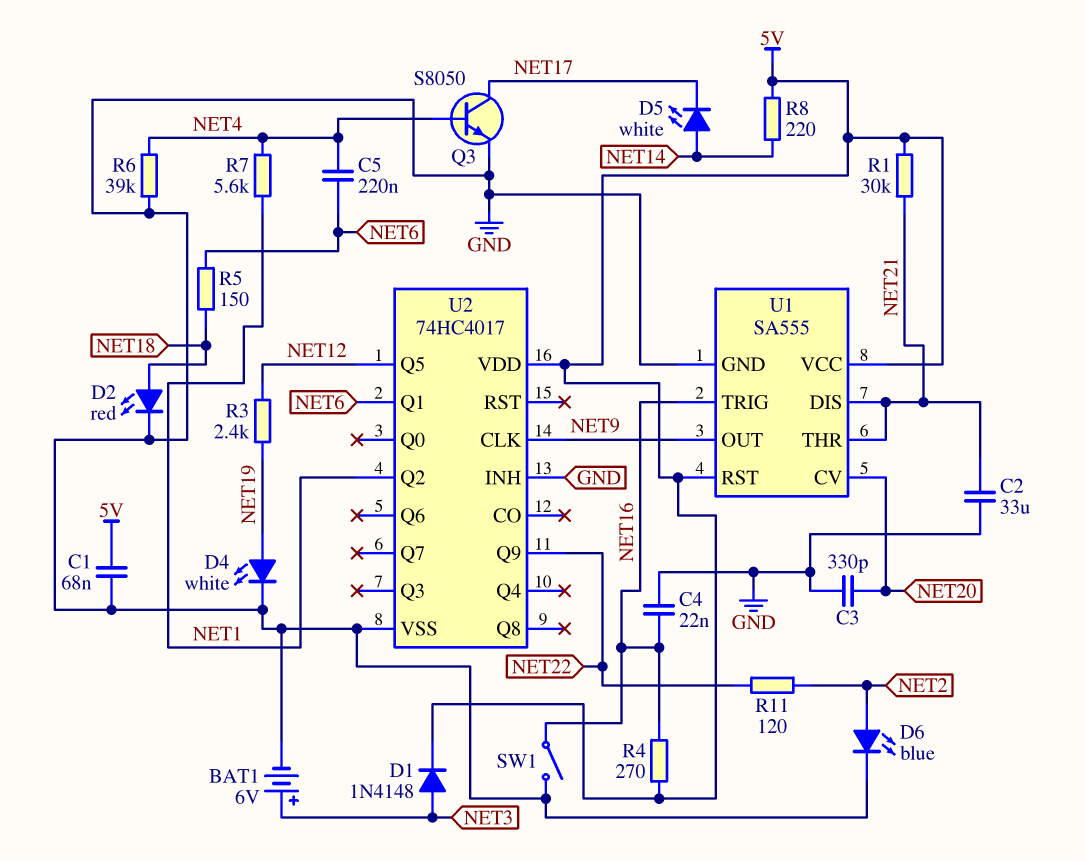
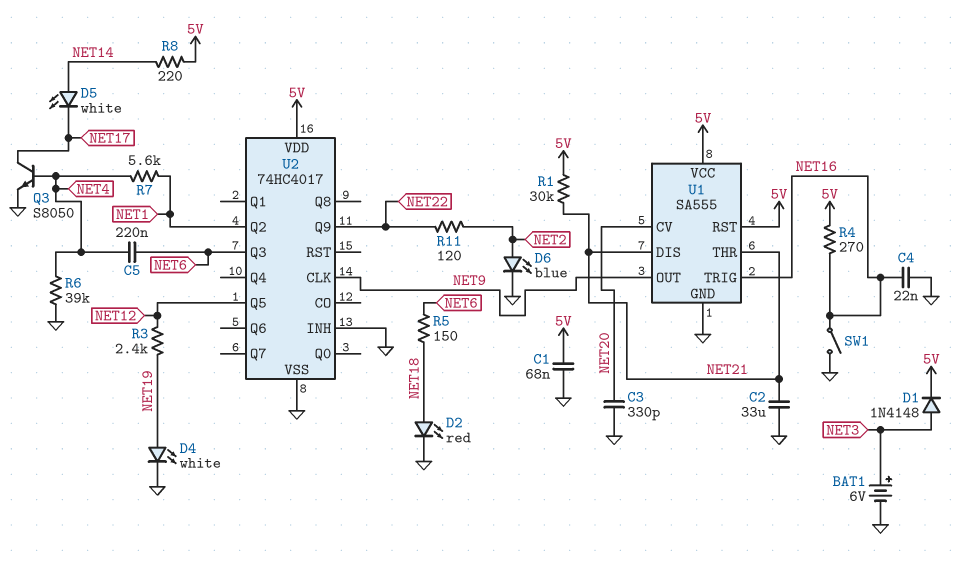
U2 pin Q1: NET6 -> none
U2 pin Q3: none -> NET6

